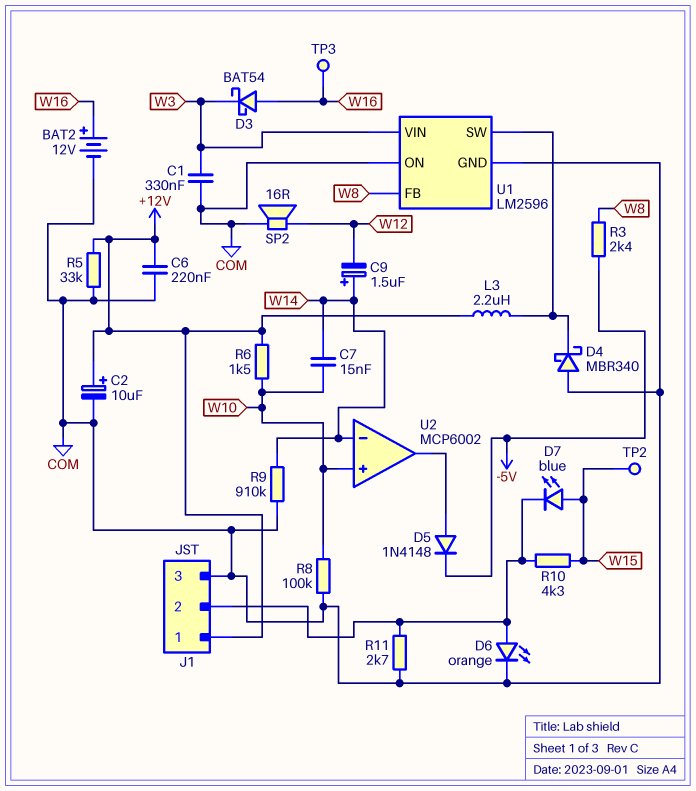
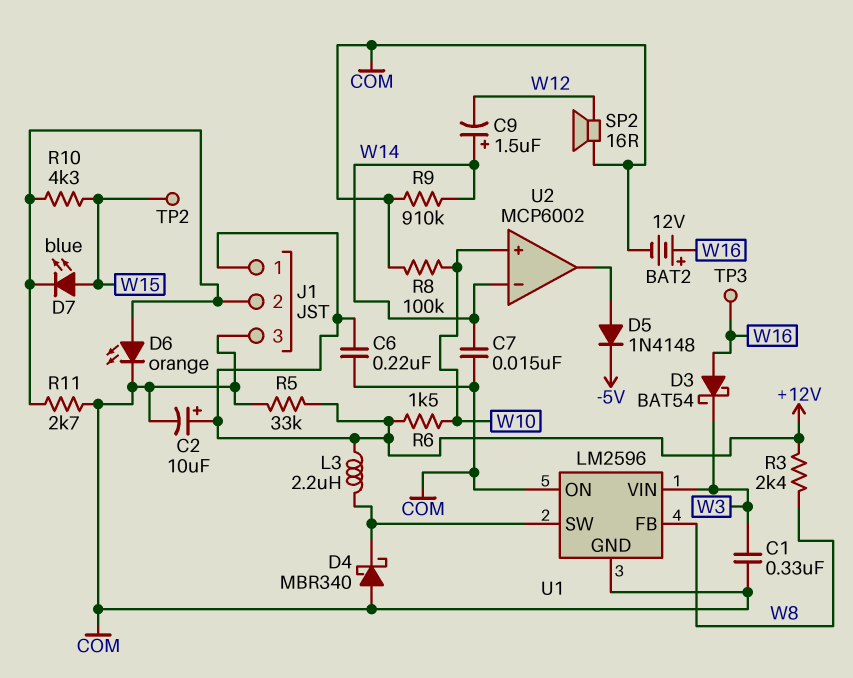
C7: 15nF (W10, W14) -> 15nF (COM, W14)
R3: 2.4k (-5V, W8) -> 2.4k (+12V, W8)

